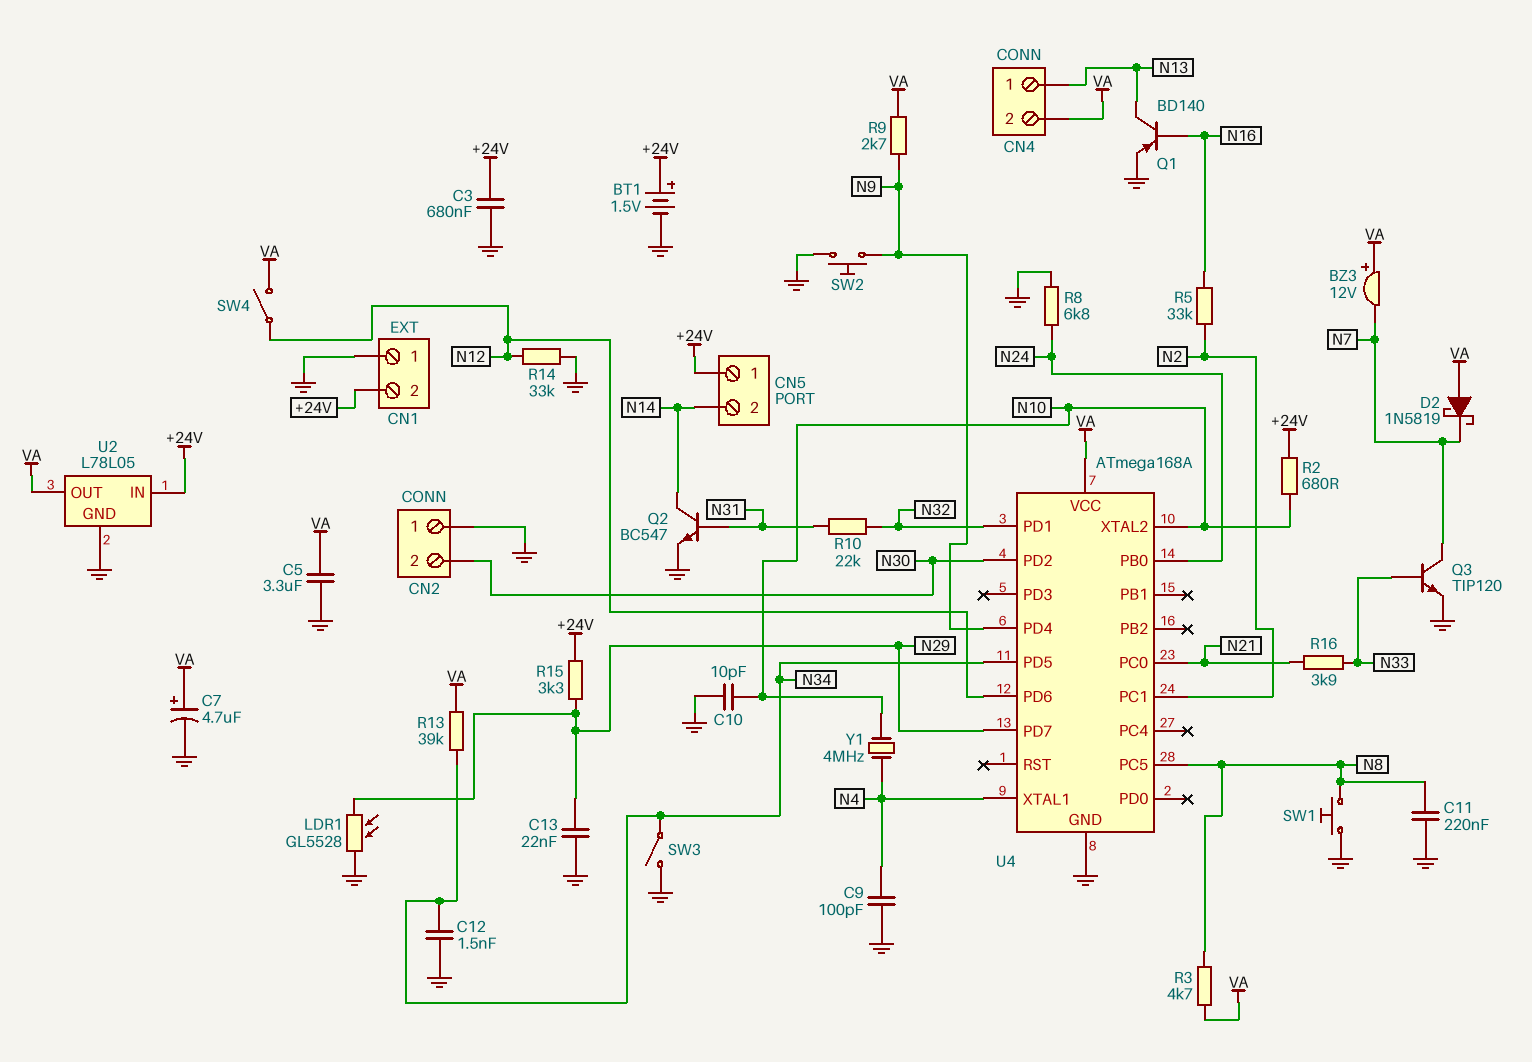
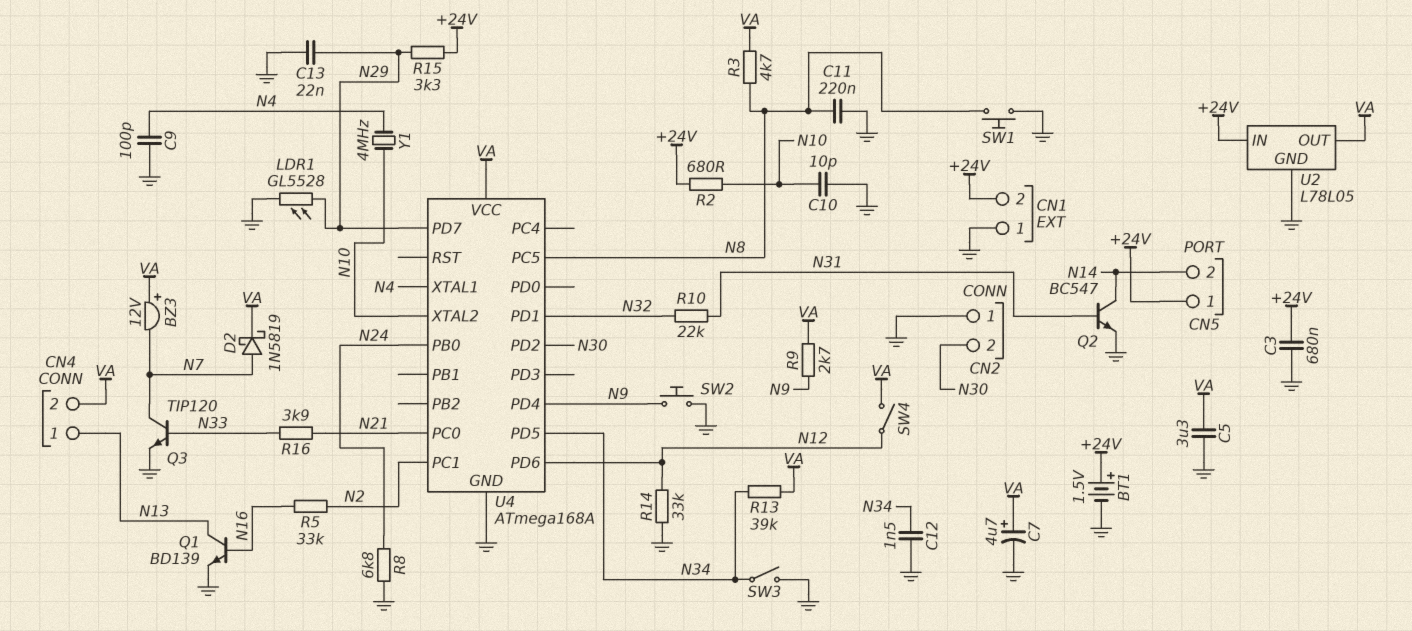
D2: schottky 1N5819 (A VA, K N7) -> schottky 1N5819 (A N7, K VA)
Q1: PNP BD140 (B N16, C N13, E GND) -> NPN BD139 (B N16, C N13, E GND)

